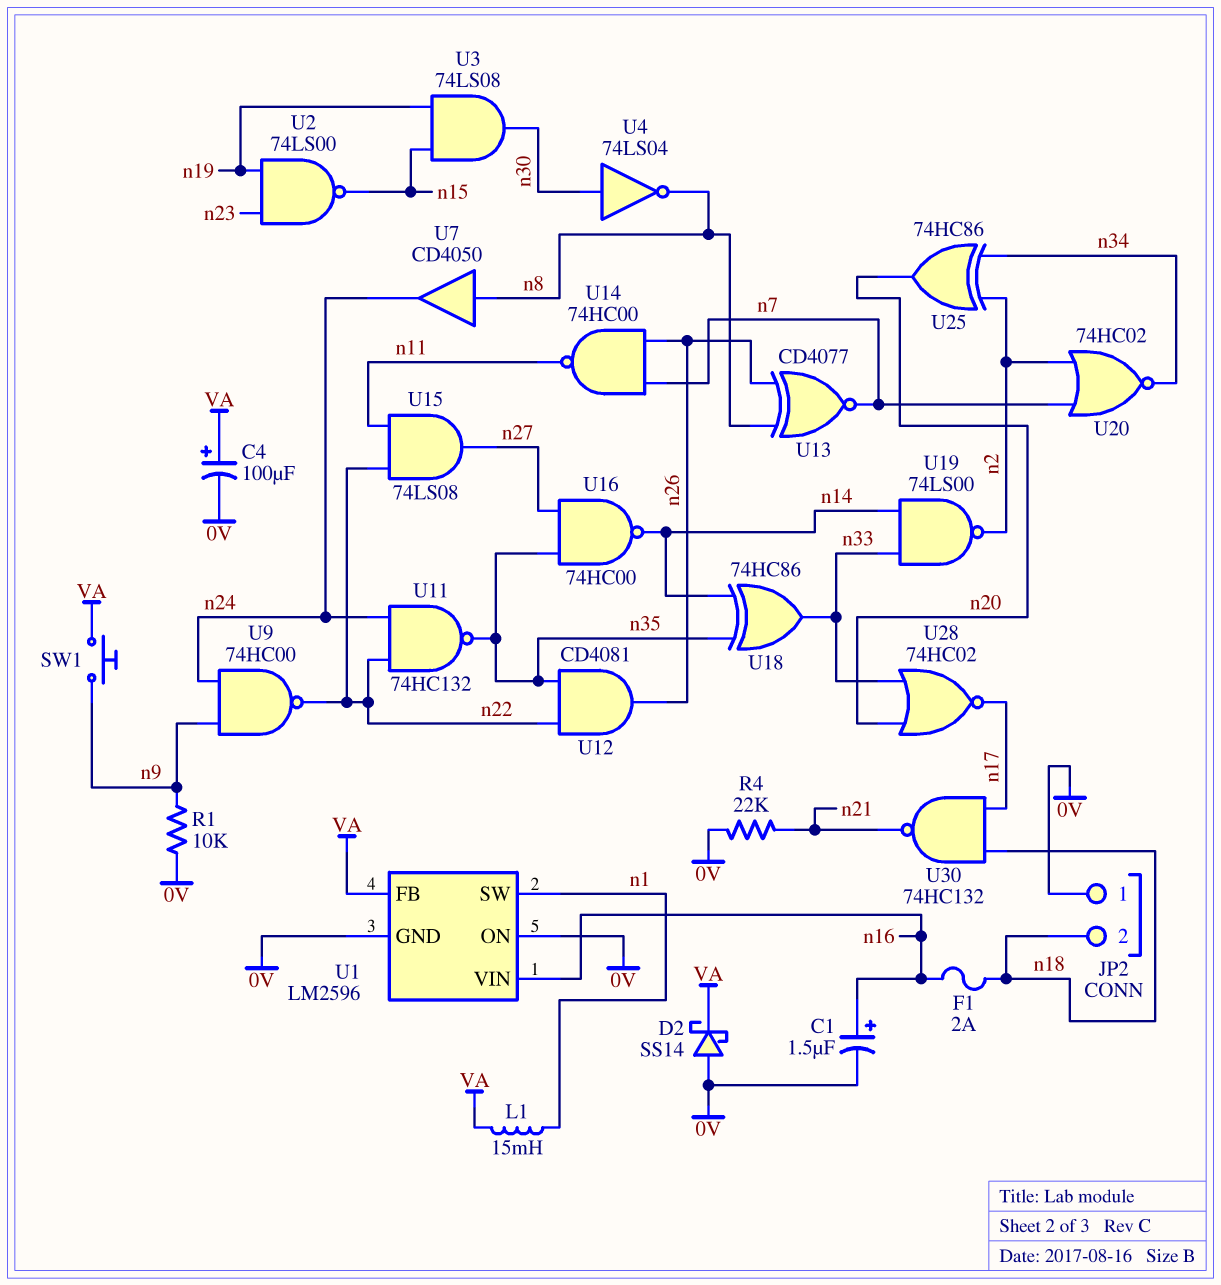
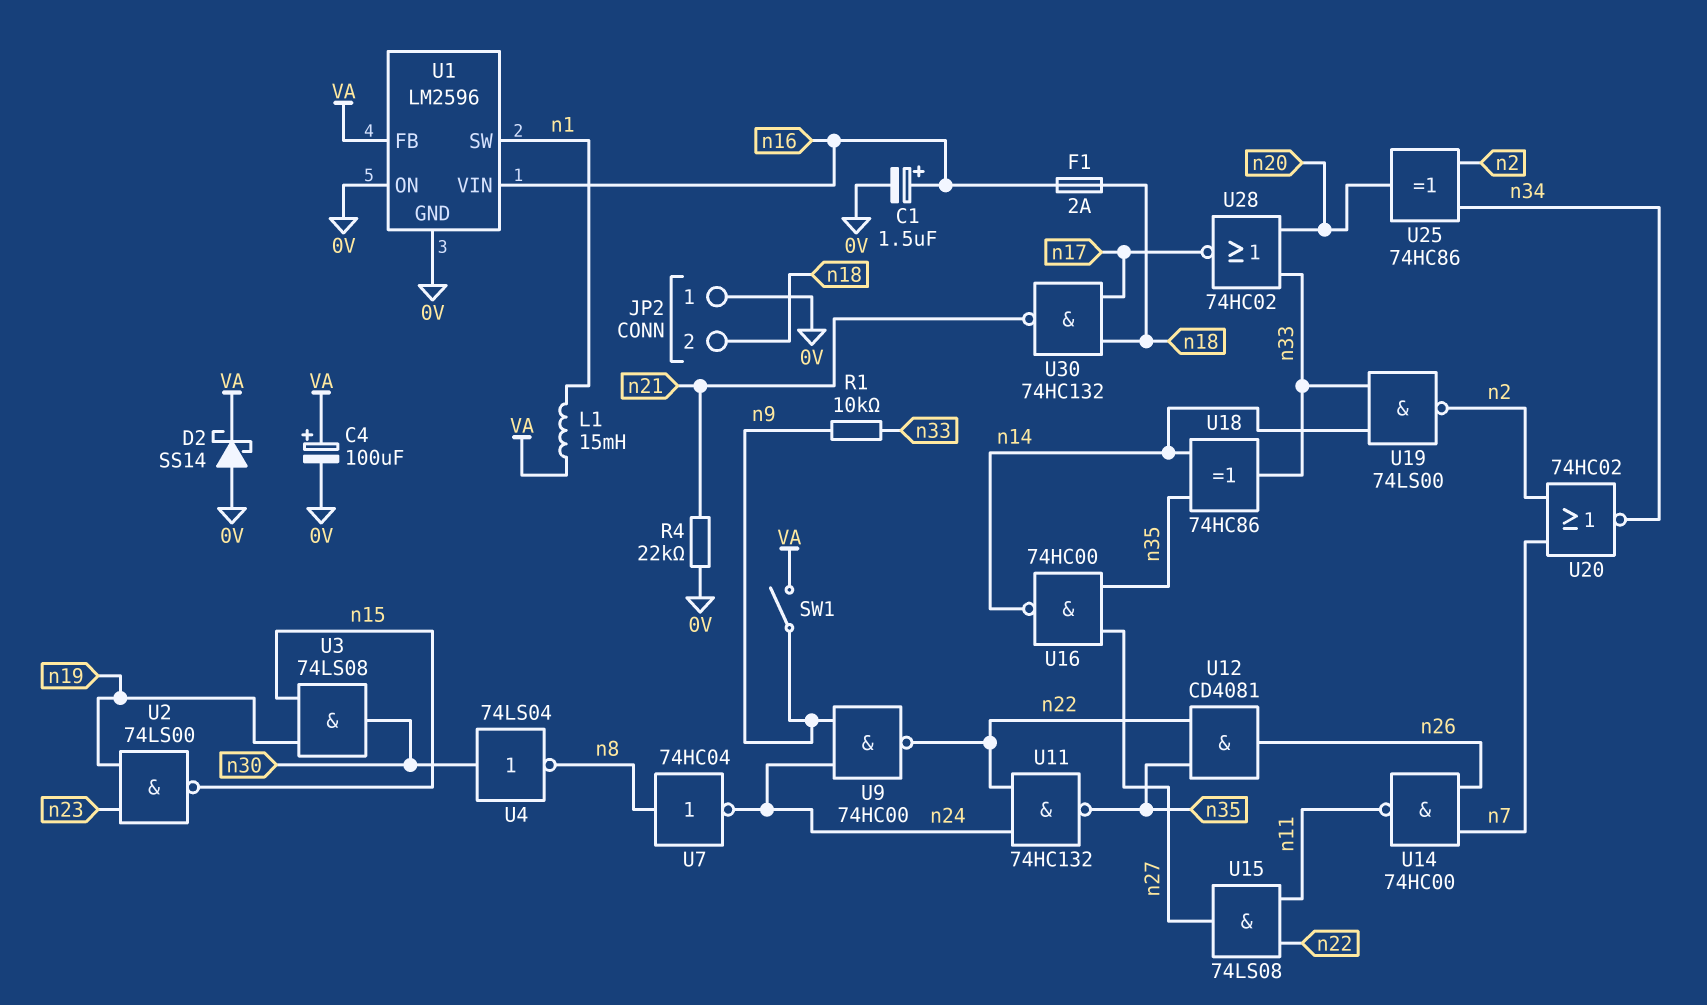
R1: 10k (0V, n9) -> 10k (n9, n33)
SW1: button (VA, n9) -> switch (VA, n9)
U7: buffer CD4050 (in n8, out n24) -> NOT 74HC04 (in n8, out n24)
U13: XNOR CD4077 (in n8, in n26, out n7) -> none

